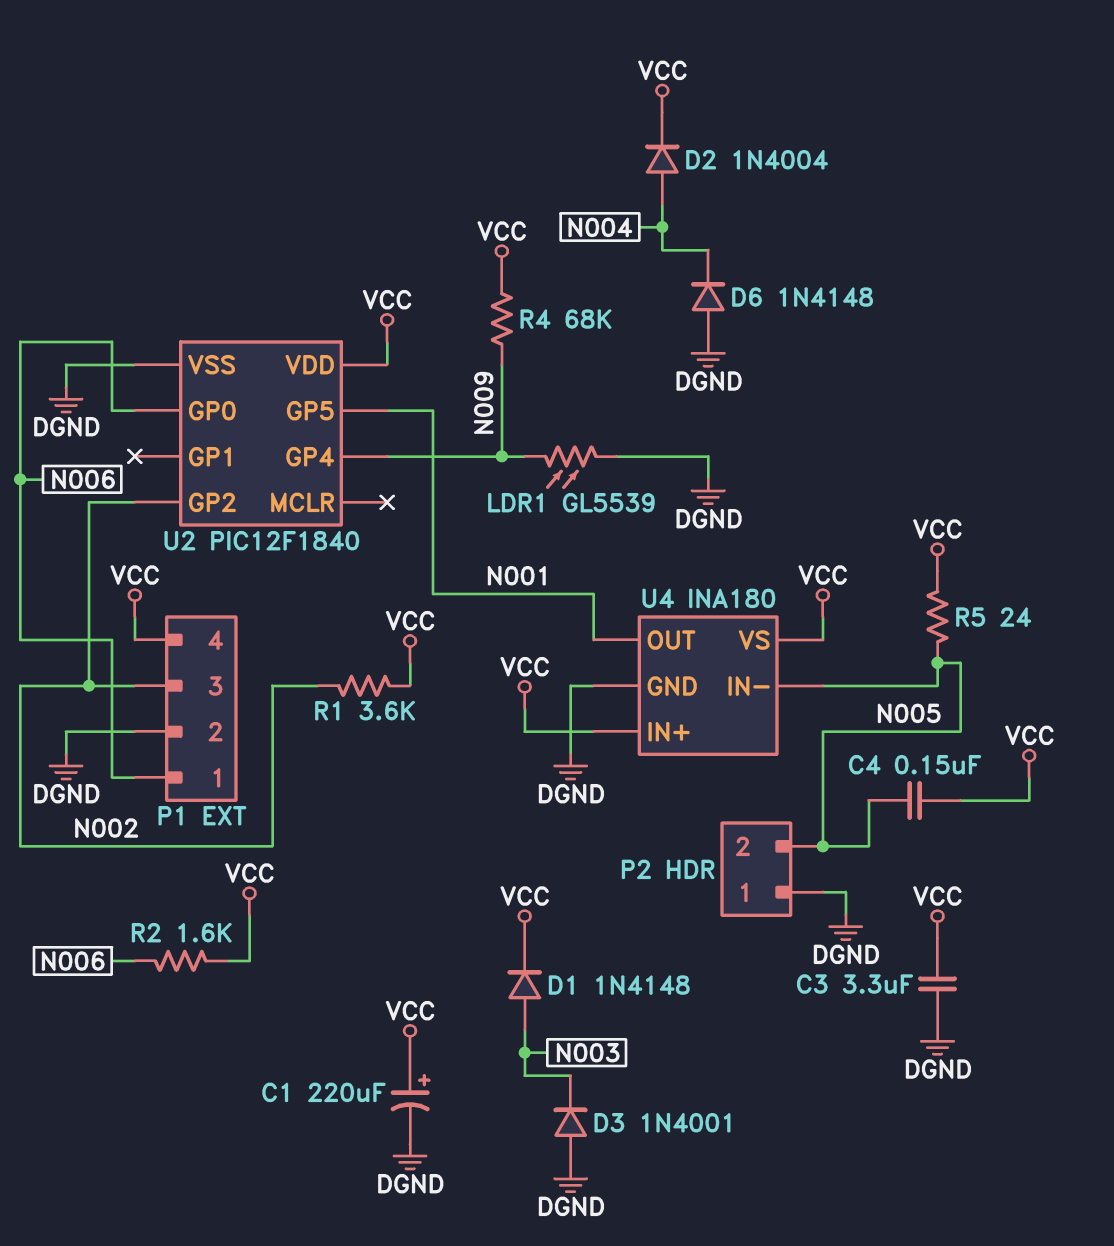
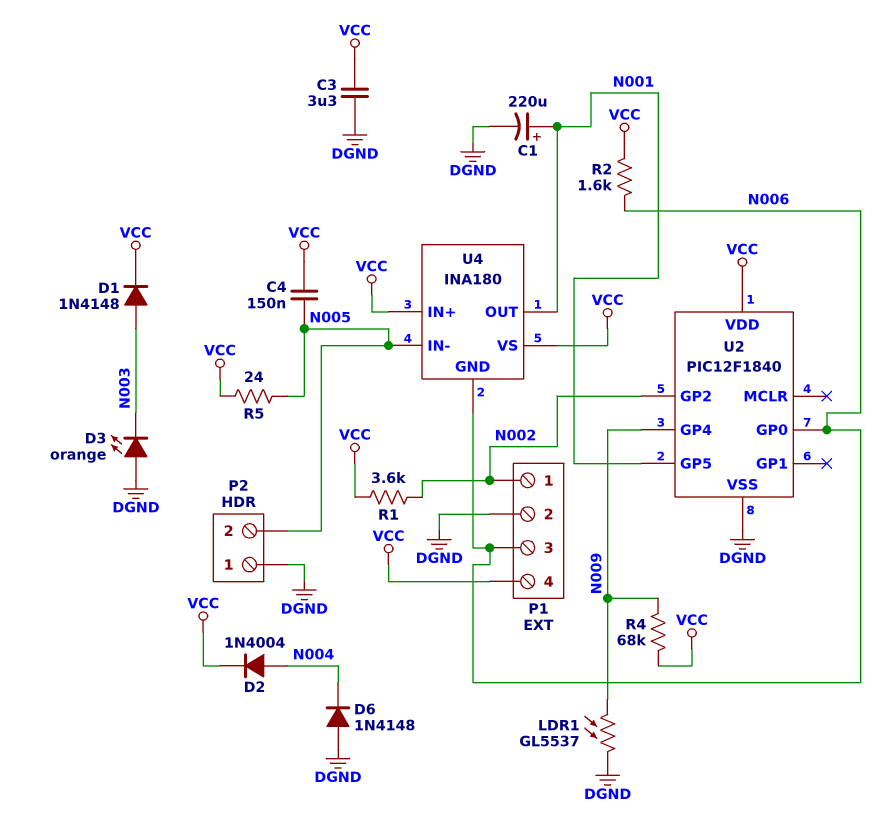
C1: 220uF (plus VCC, minus DGND) -> 220uF (plus N001, minus DGND)
D3: diode 1N4001 (A DGND, K N003) -> LED orange (A DGND, K N003)
LDR1: GL5539 (DGND, N009) -> GL5537 (DGND, N009)
P1 pin 1: N006 -> N002
P1 pin 3: N002 -> N006
U4 pin GND: DGND -> N006

